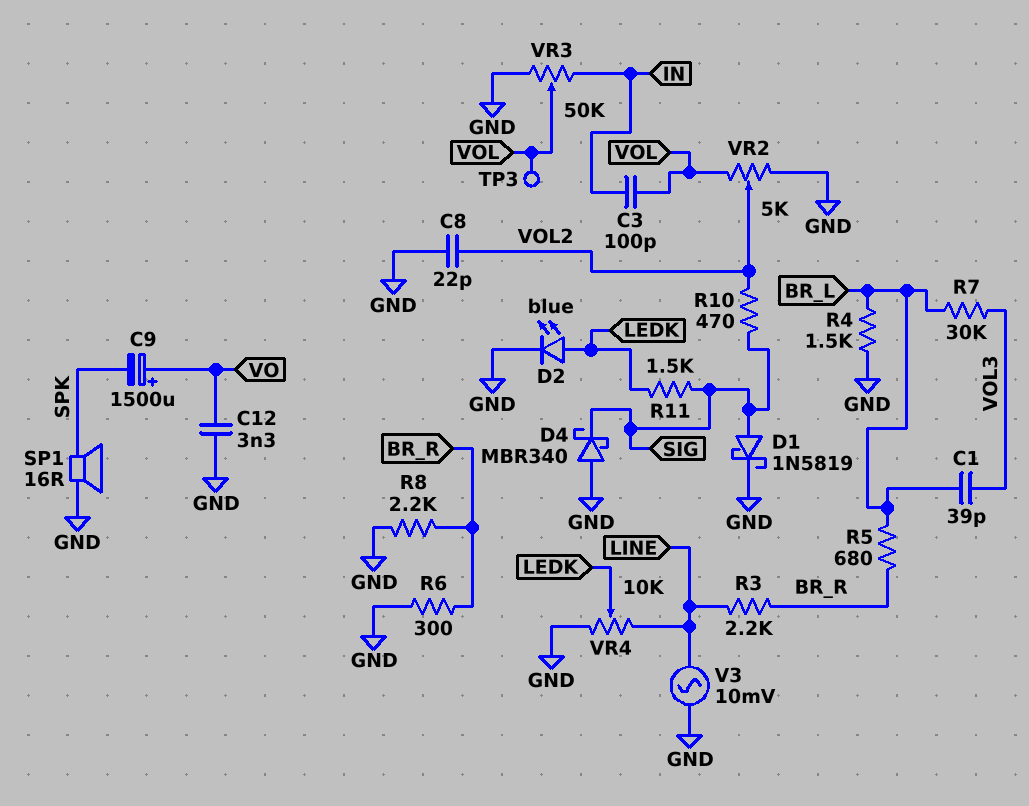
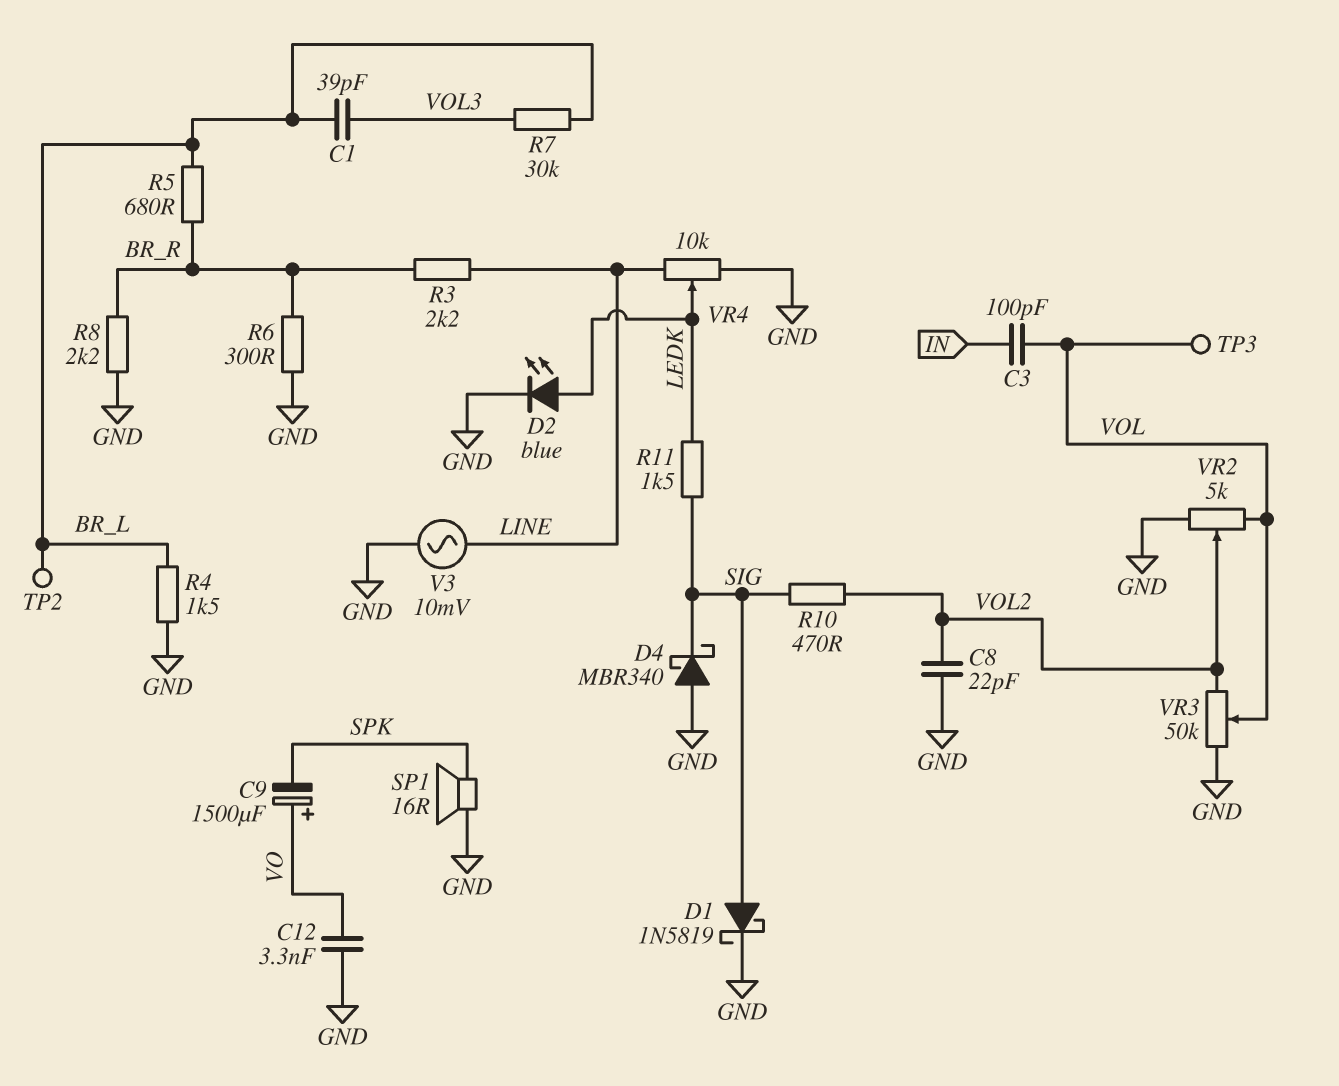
TP2: none -> test point (BR_L)
VR3: 50k (GND, IN, wiper VOL) -> 50k (GND, VOL2, wiper VOL)

